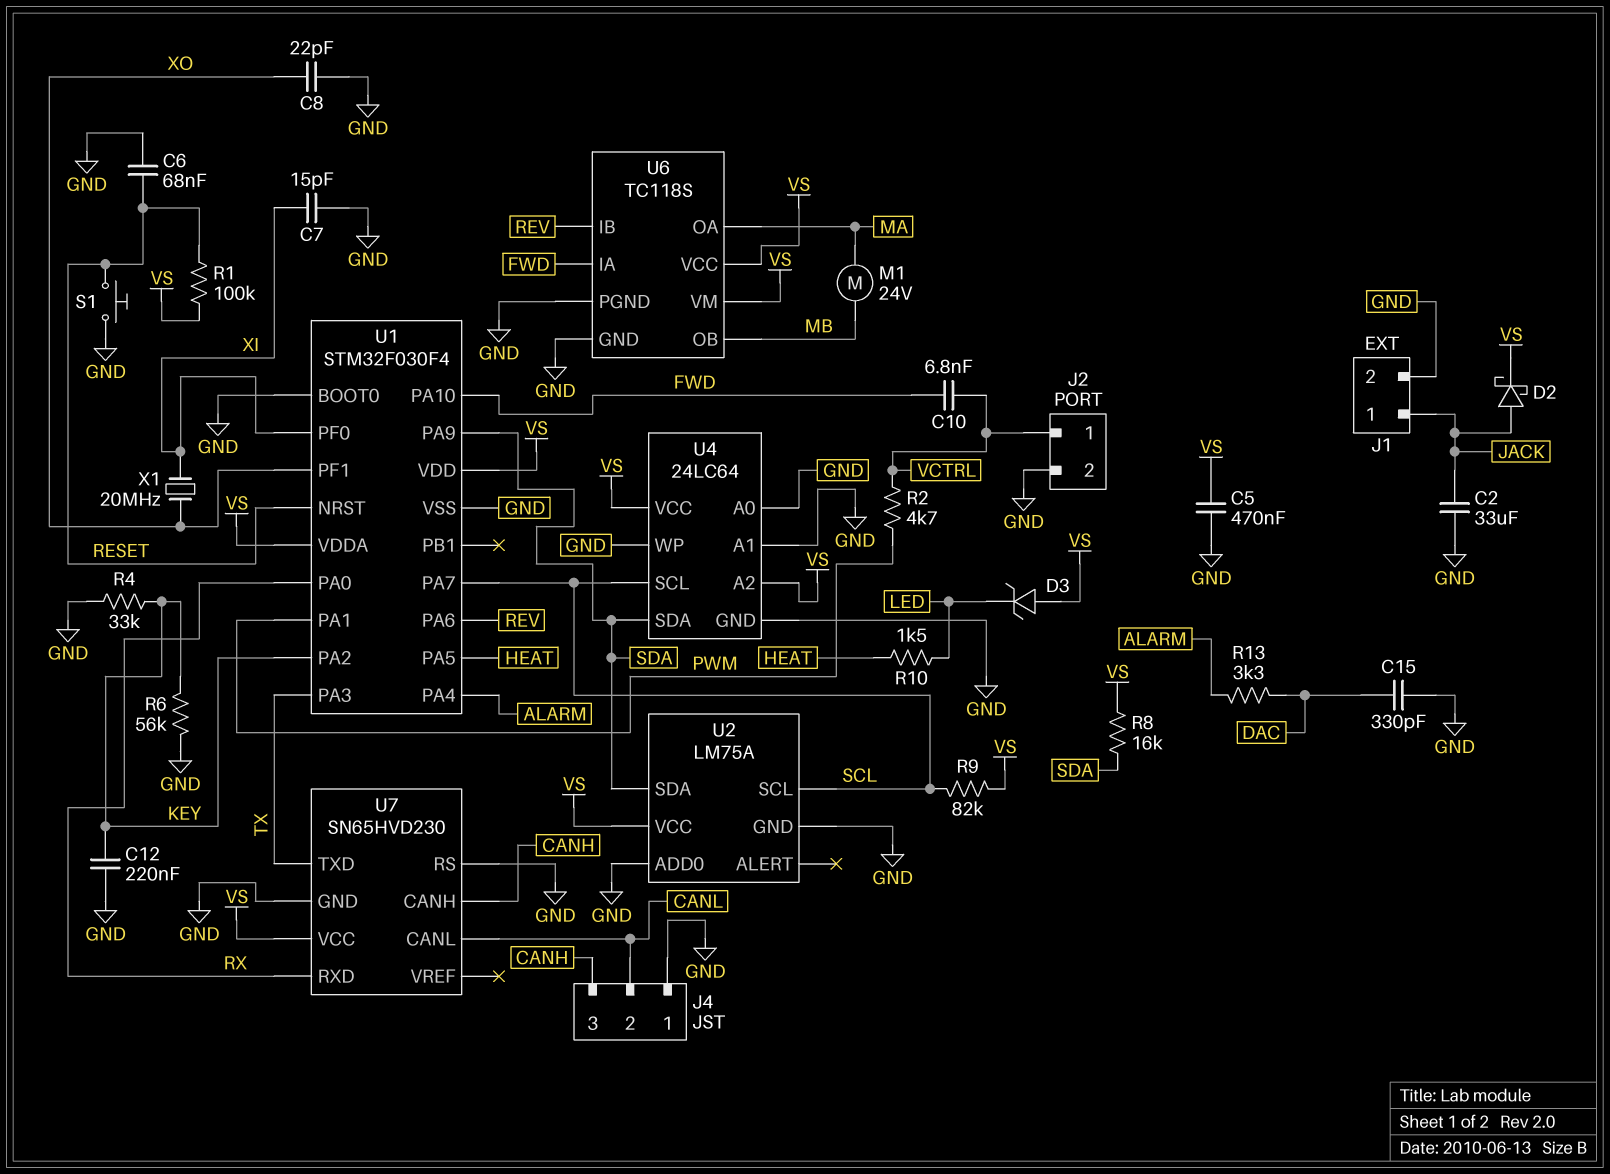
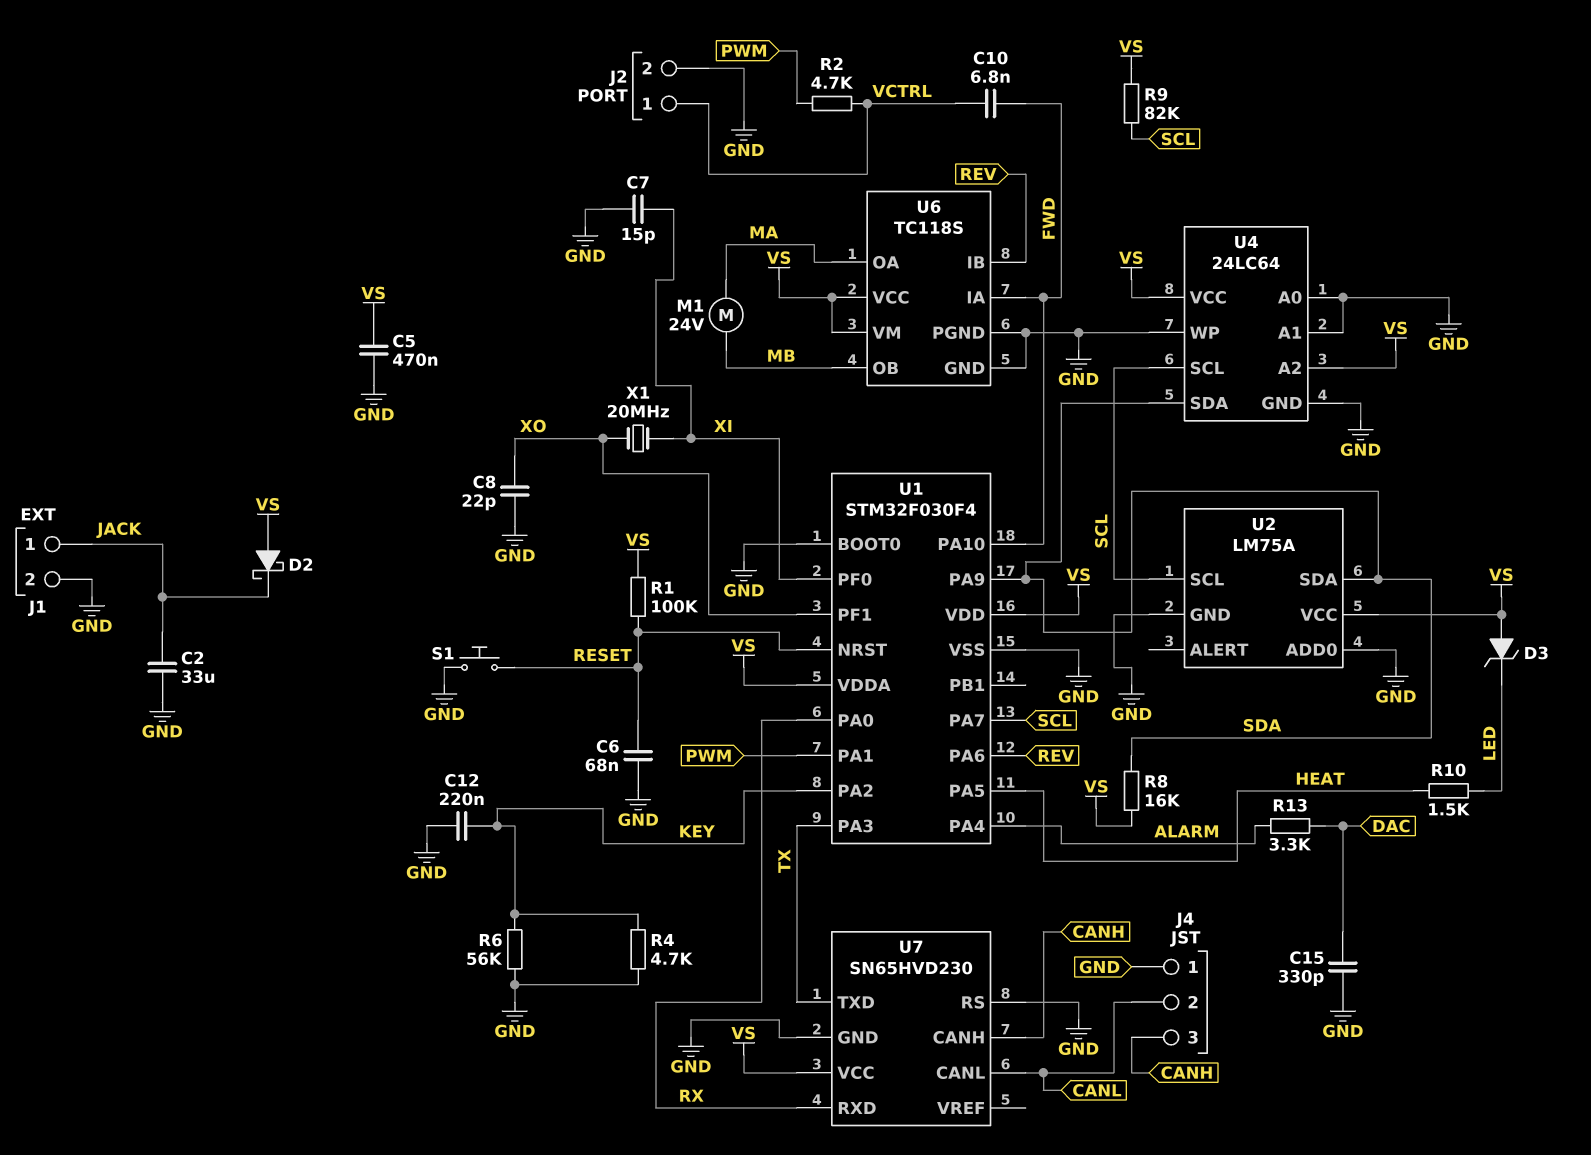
D2: schottky (A JACK, K VS) -> schottky (A VS, K JACK)
R4: 33k (GND, KEY) -> 4.7k (GND, KEY)

